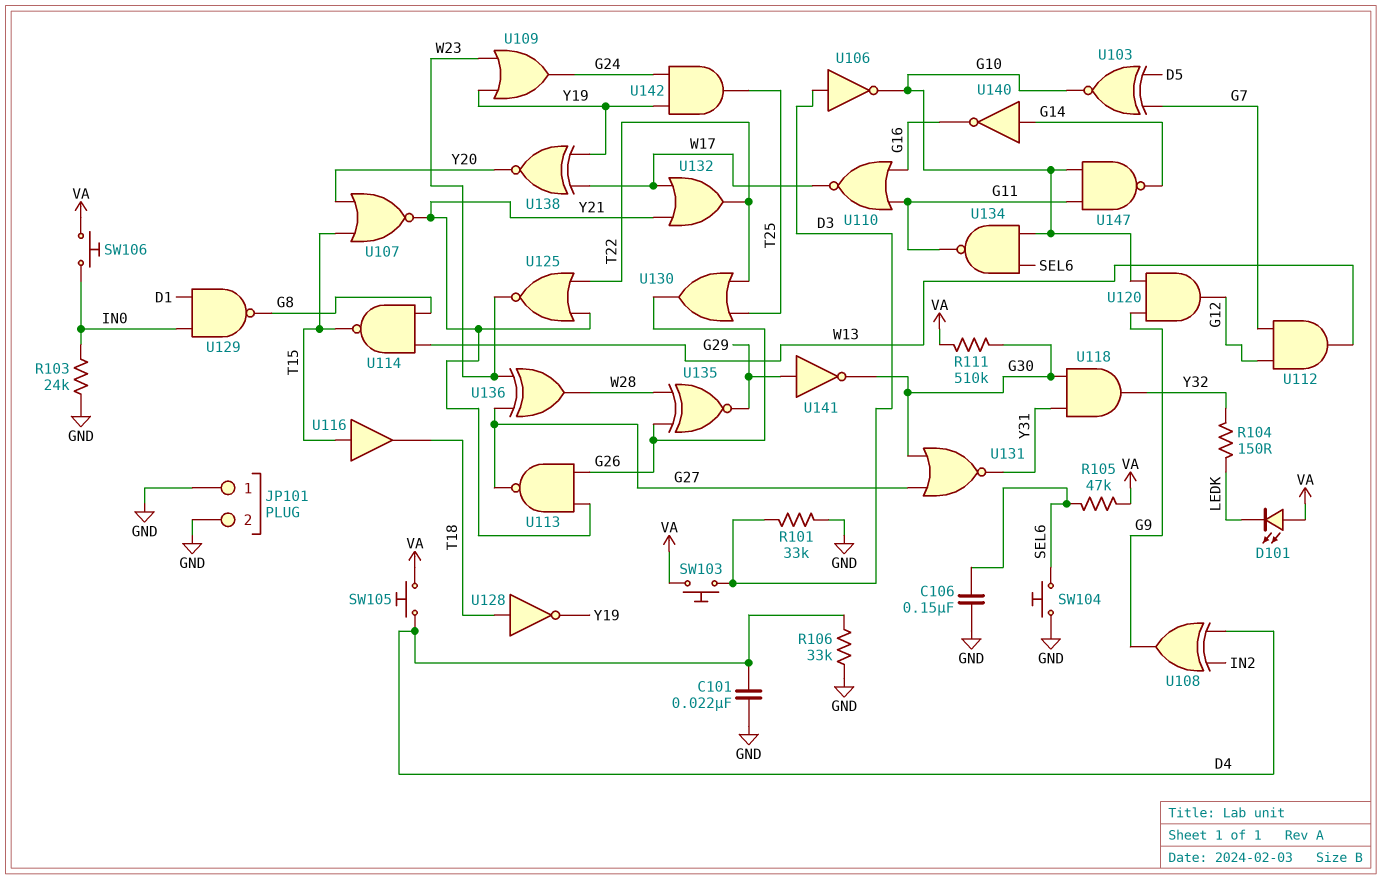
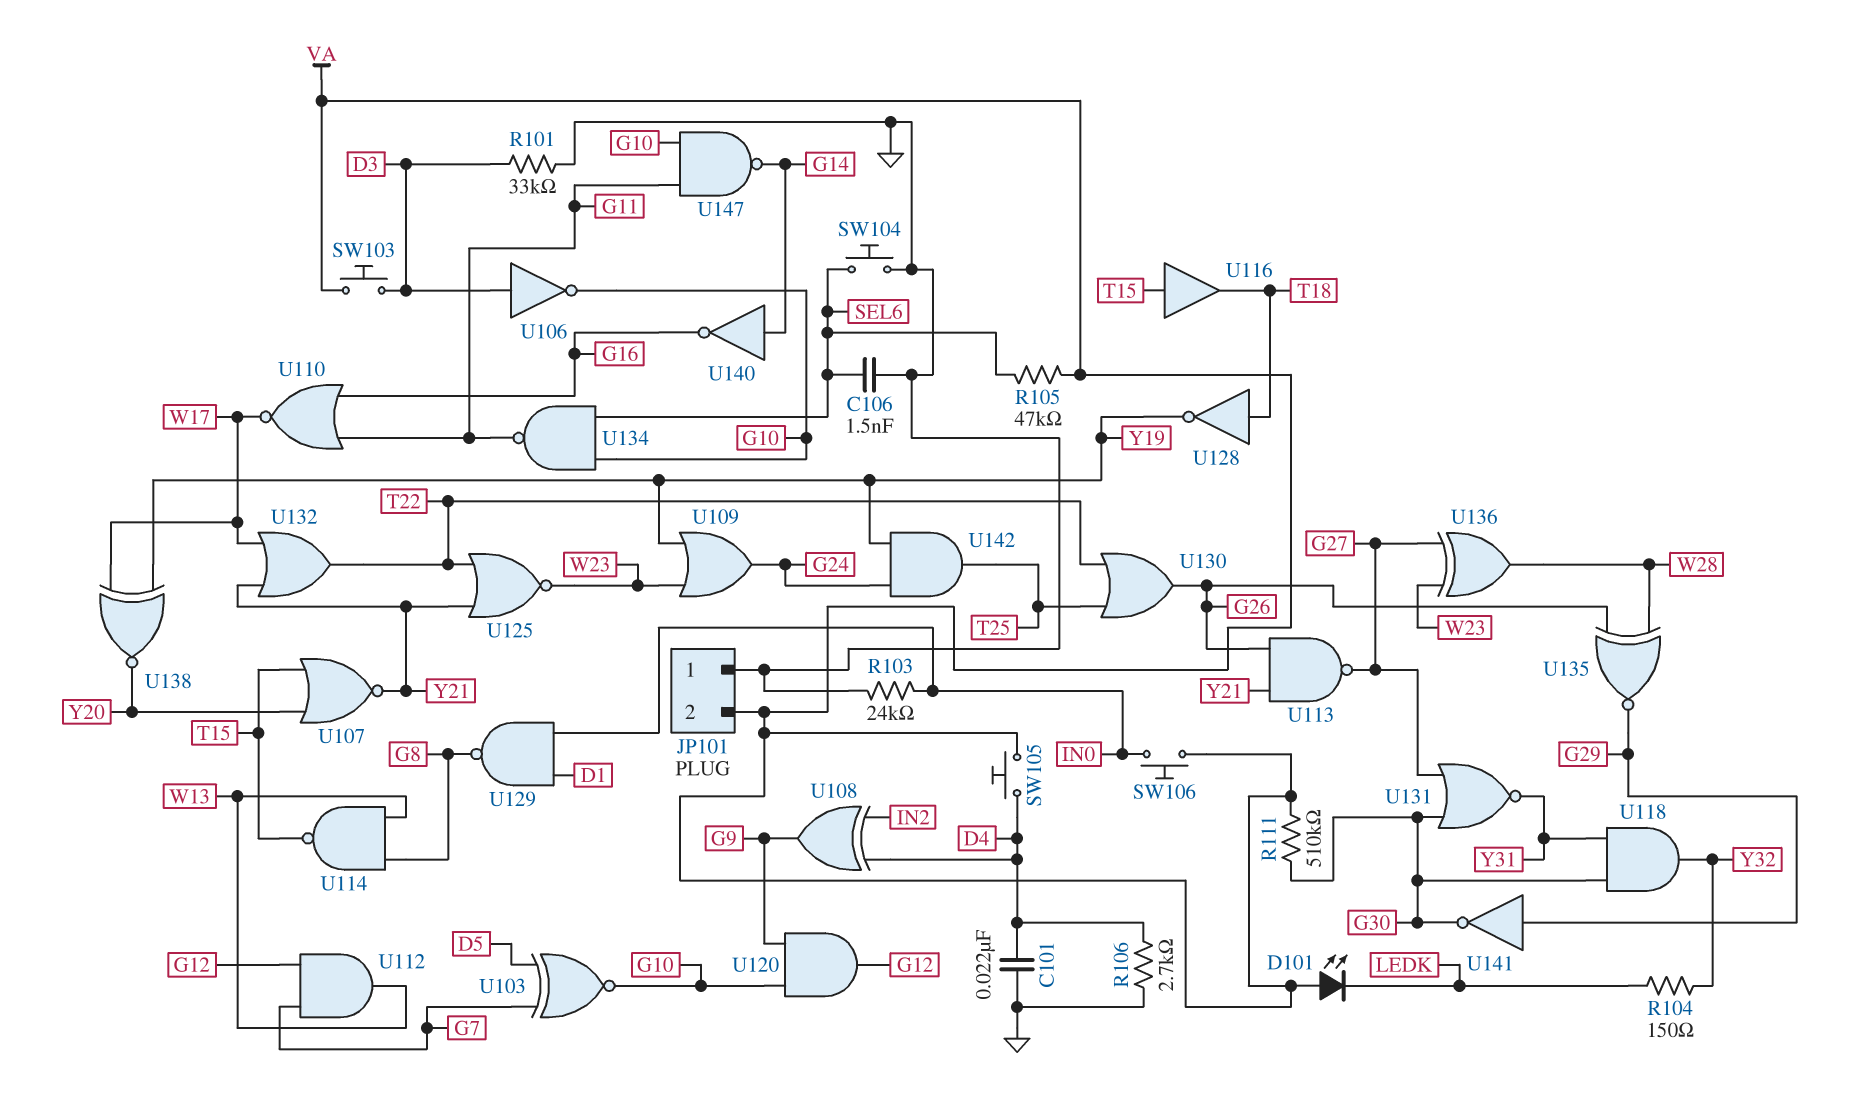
C106: 150nF (GND, SEL6) -> 1.5nF (GND, SEL6)
JP101 pin 2: GND -> VA
R106: 33k (D4, GND) -> 2.7k (D4, GND)

